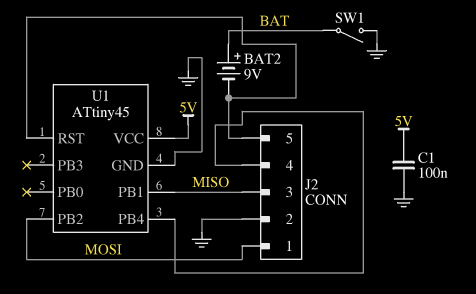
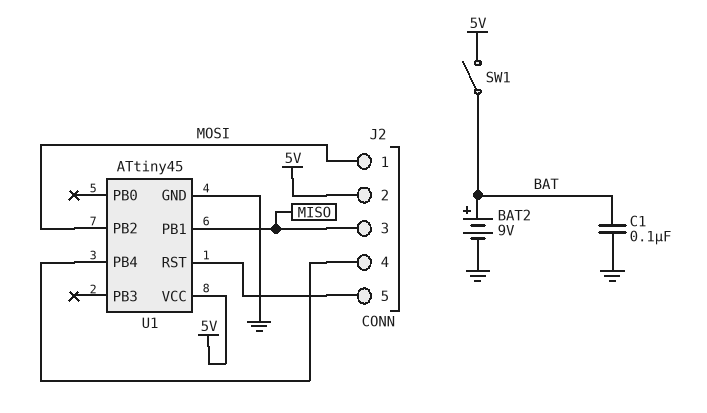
BAT2: 9V (plus BAT, minus J2/5) -> 9V (plus BAT, minus GND)
C1: 100nF (5V, GND) -> 100nF (BAT, GND)
J2 pin 2: GND -> 5V
SW1: switch (BAT, GND) -> switch (5V, BAT)

